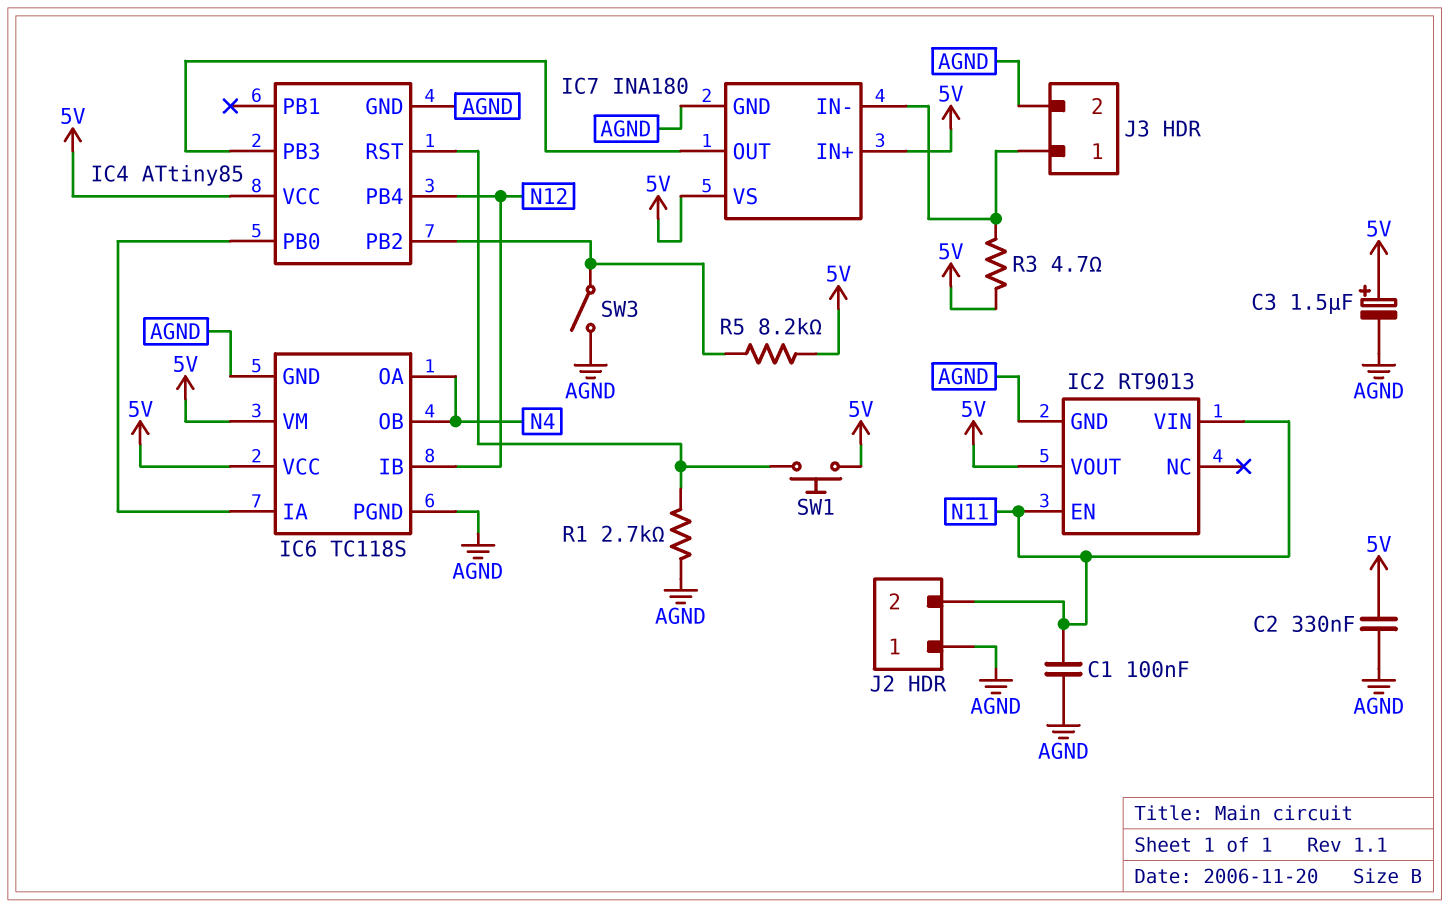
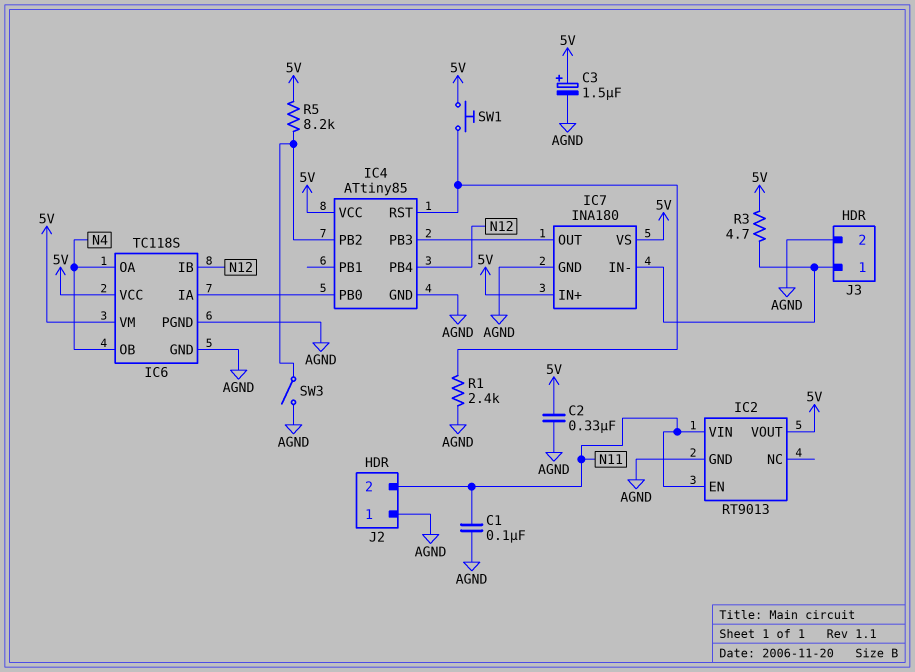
R1: 2.7k (AGND, IC4/RST) -> 2.4k (AGND, IC4/RST)

